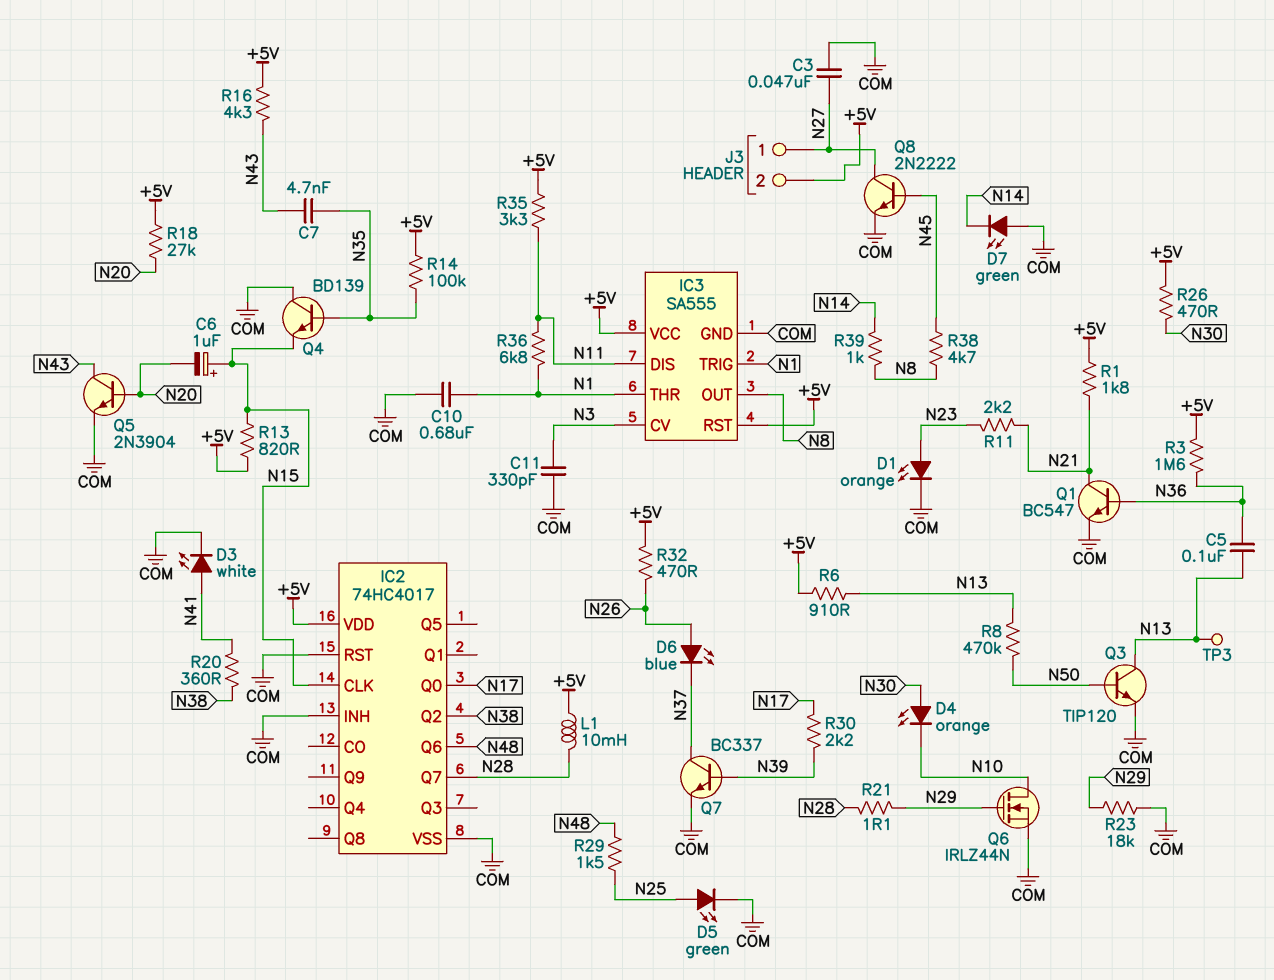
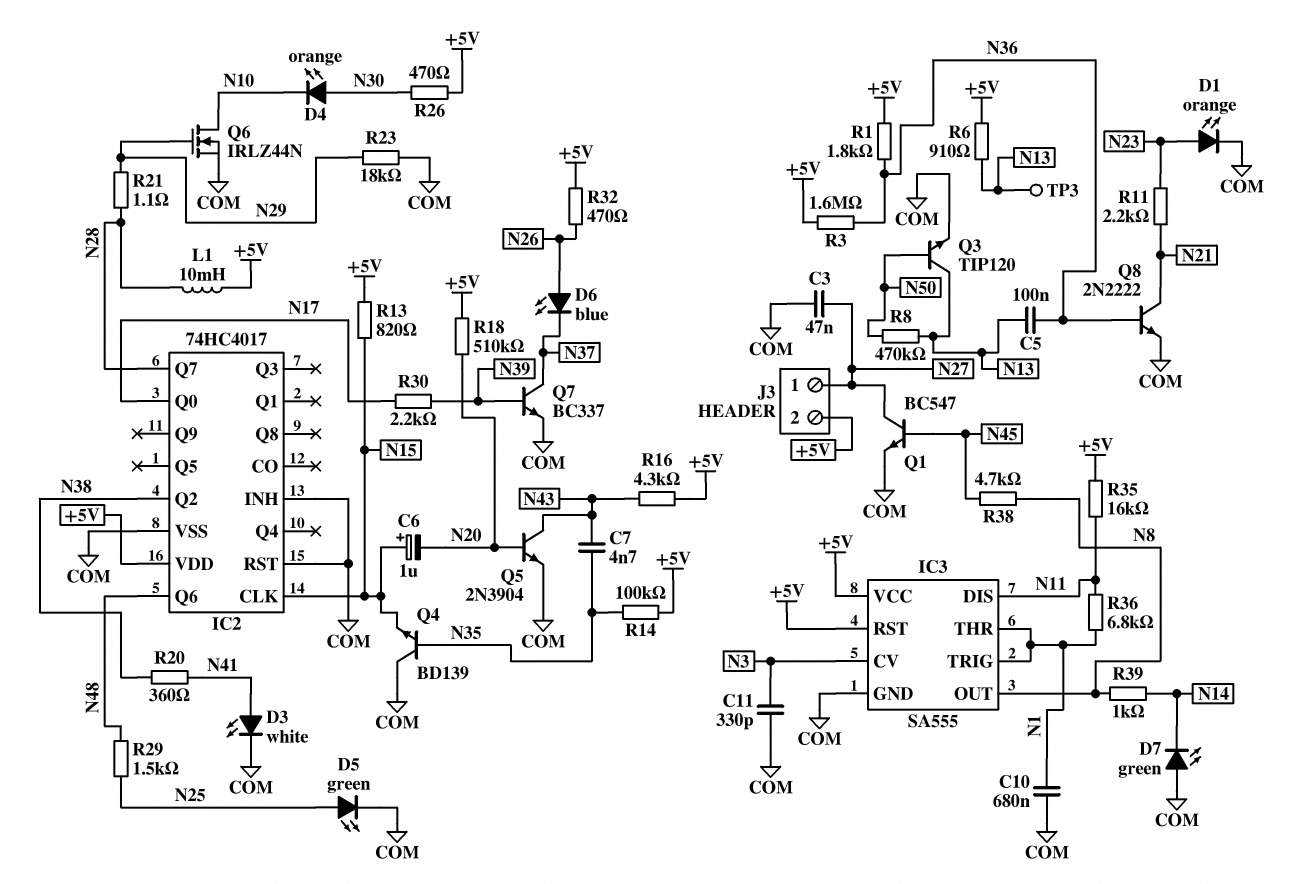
Q1: NPN BC547 (B N36, C N21, E COM) -> NPN BC547 (B N45, C N27, E COM)
Q8: NPN 2N2222 (B N45, C N27, E COM) -> NPN 2N2222 (B N36, C N21, E COM)
R1: 1.8k (+5V, N21) -> 1.8k (+5V, N36)
R18: 27k (+5V, N20) -> 510k (+5V, N20)
R35: 3.3k (+5V, N11) -> 16k (+5V, N11)

